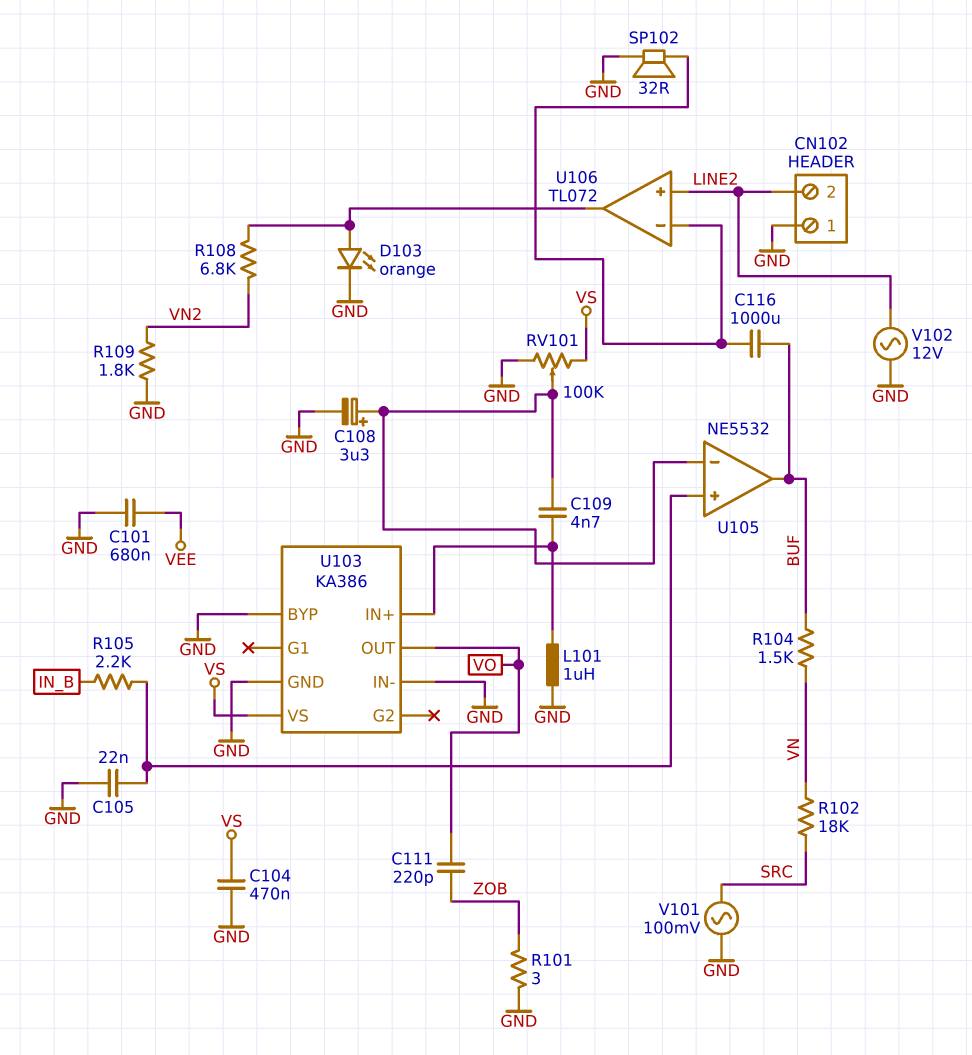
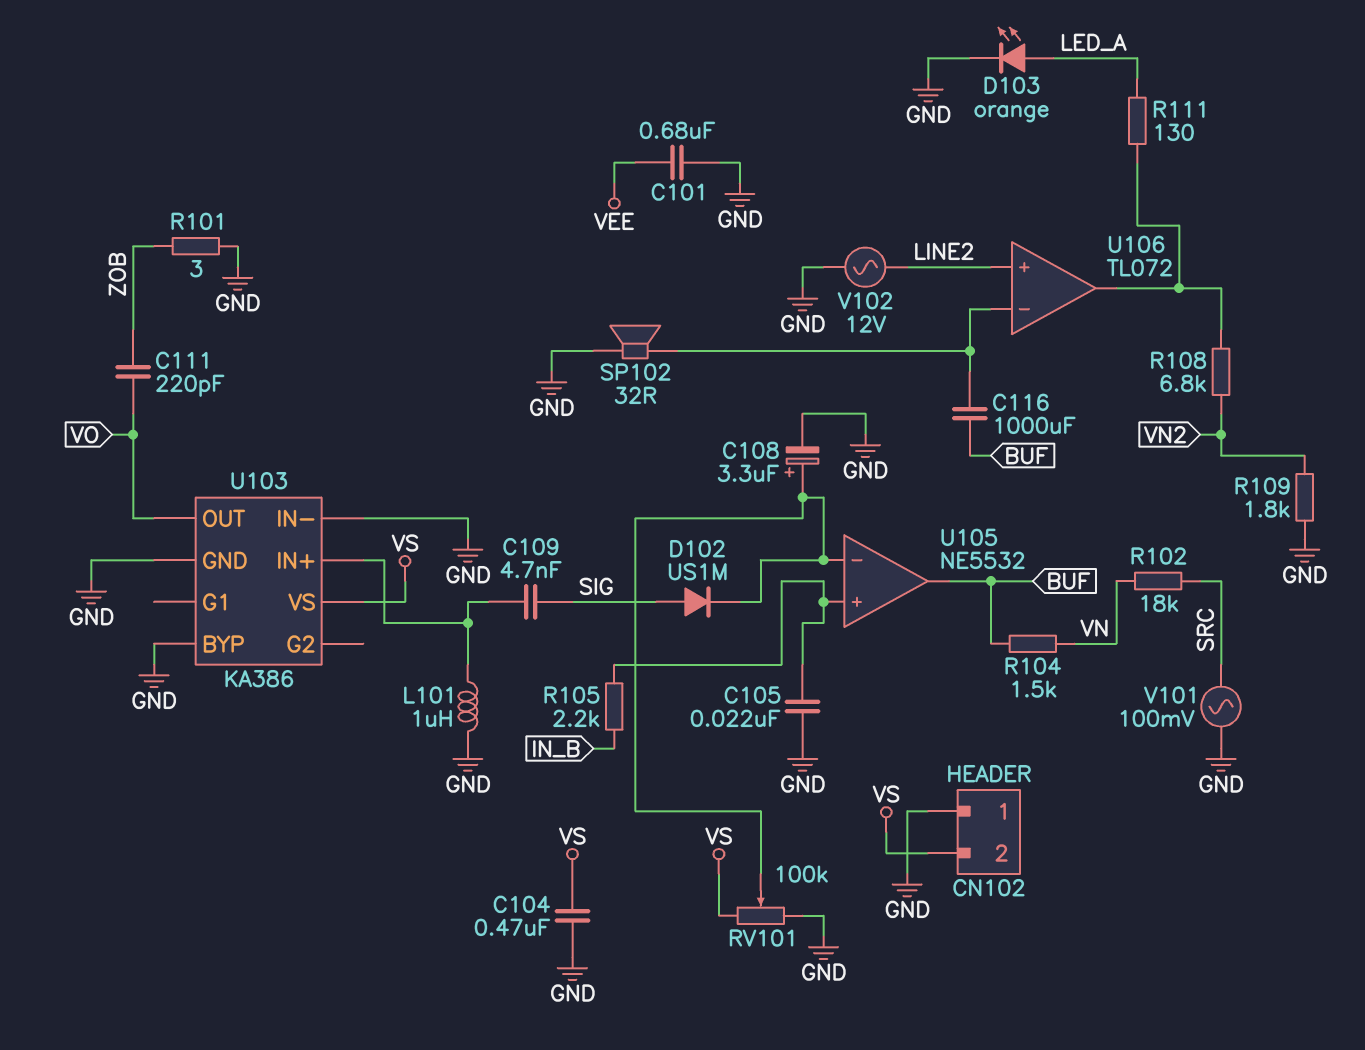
C109: 4.7nF (U103/IN+, U105/in-) -> 4.7nF (SIG, U103/IN+)
CN102 pin 2: LINE2 -> VS
D102: none -> diode US1M (A SIG, K U105/in-)
D103: LED orange (A U106/out, K GND) -> LED orange (A LED_A, K GND)
R111: none -> 130 (LED_A, U106/out)

